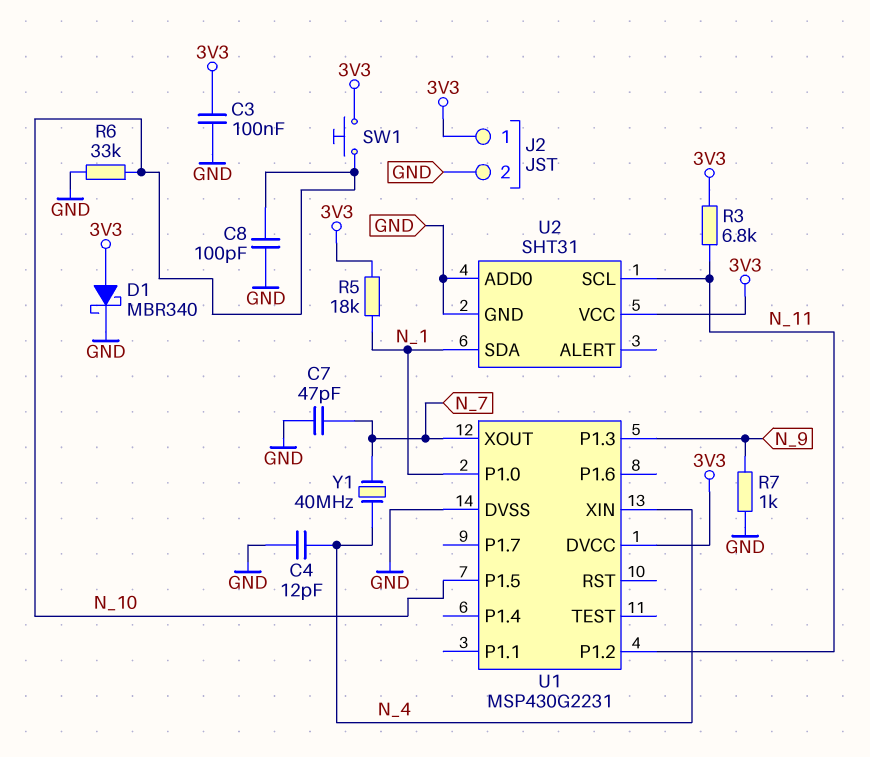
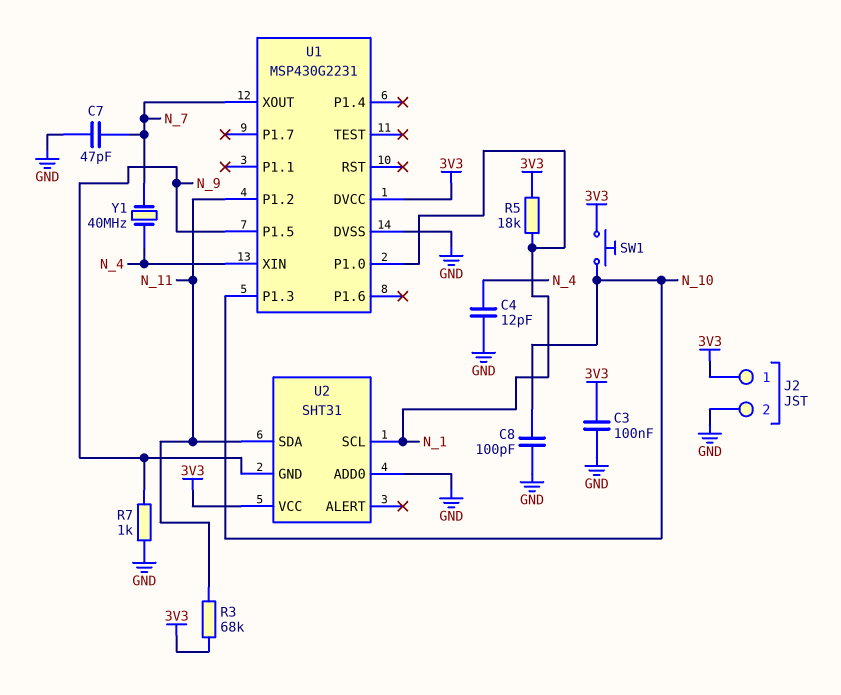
D1: schottky MBR340 (A 3V3, K GND) -> none
R3: 6.8k (3V3, N_11) -> 68k (3V3, N_11)
R6: 33k (GND, N_10) -> none
U1 pin P1.3: N_9 -> N_10
U1 pin P1.5: N_10 -> N_9
U2 pin GND: GND -> N_9
U2 pin SCL: N_11 -> N_1
U2 pin SDA: N_1 -> N_11

